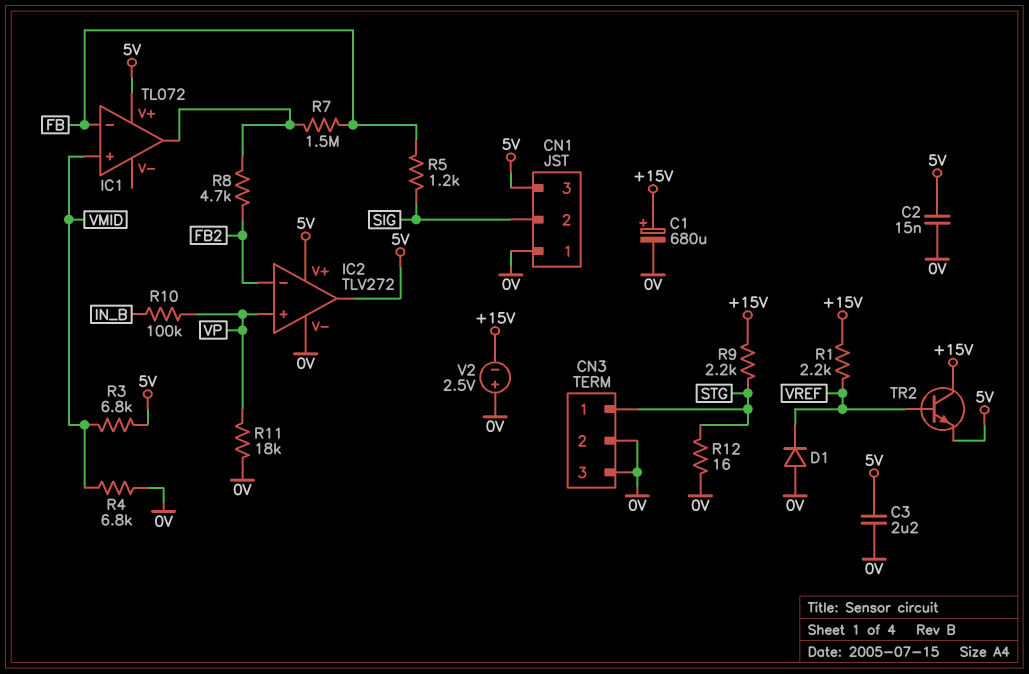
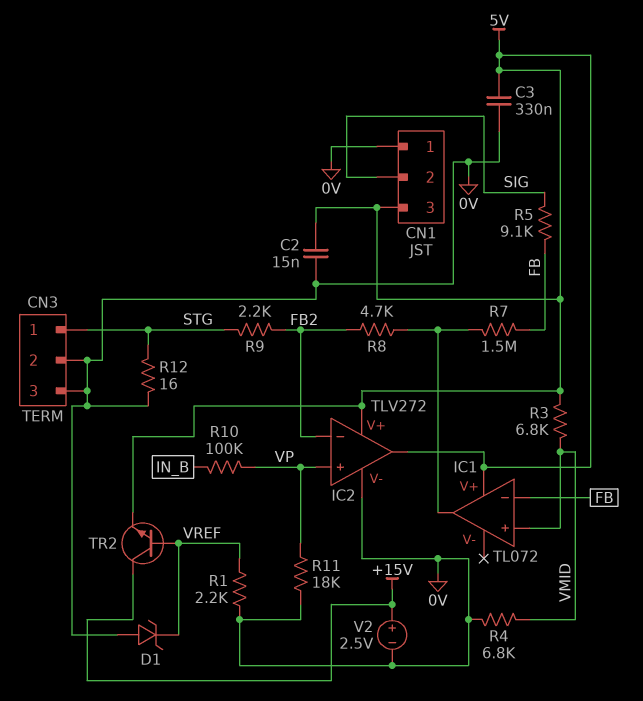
C1: 680uF (plus +15V, minus 0V) -> none
C3: 2.2uF (0V, 5V) -> 330nF (0V, 5V)
D1: diode (A 0V, K VREF) -> zener (A 0V, K VREF)
R1: 2.2k (+15V, VREF) -> 2.2k (0V, VREF)
R5: 1.2k (FB, SIG) -> 9.1k (FB, SIG)
R9: 2.2k (+15V, STG) -> 2.2k (FB2, STG)
V2: 2.5V (plus 0V, minus +15V) -> 2.5V (plus +15V, minus 0V)

